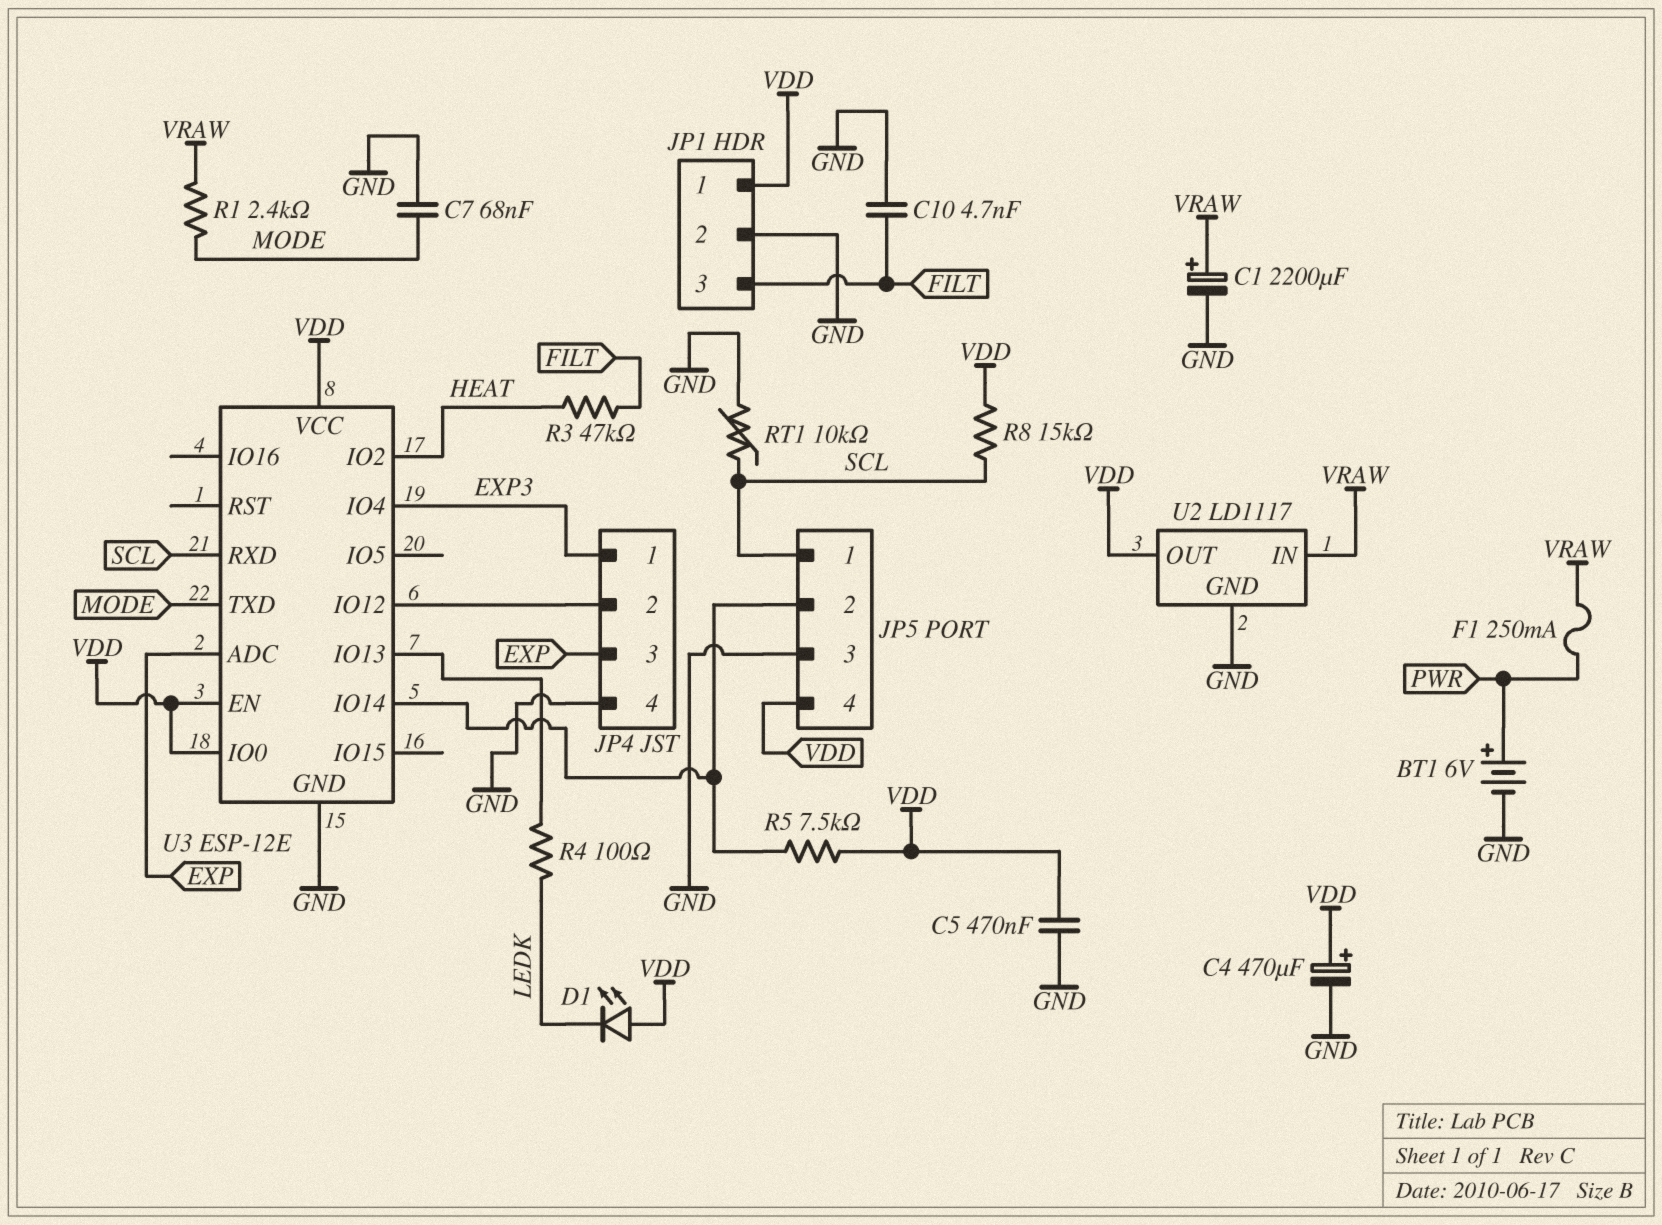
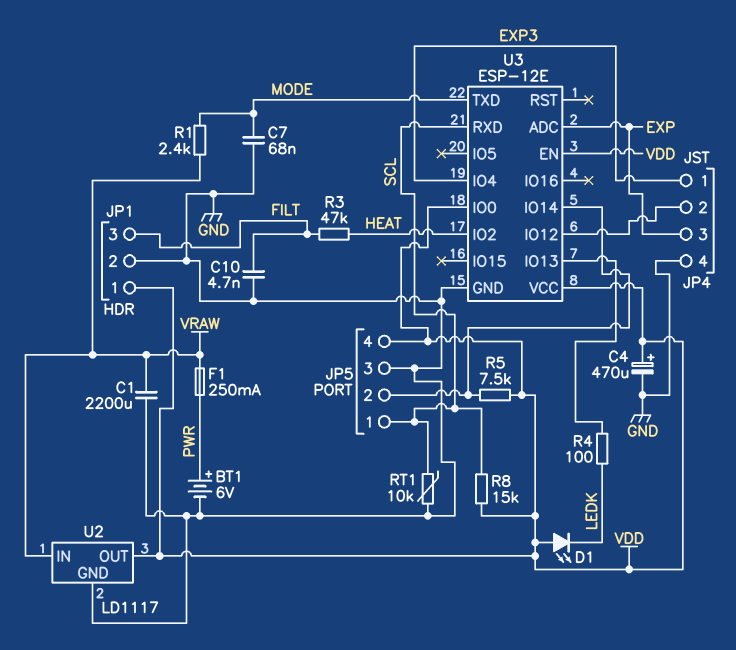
C1: 2200uF (plus VRAW, minus GND) -> 2200uF (GND, VRAW)
C5: 470nF (GND, VDD) -> none

